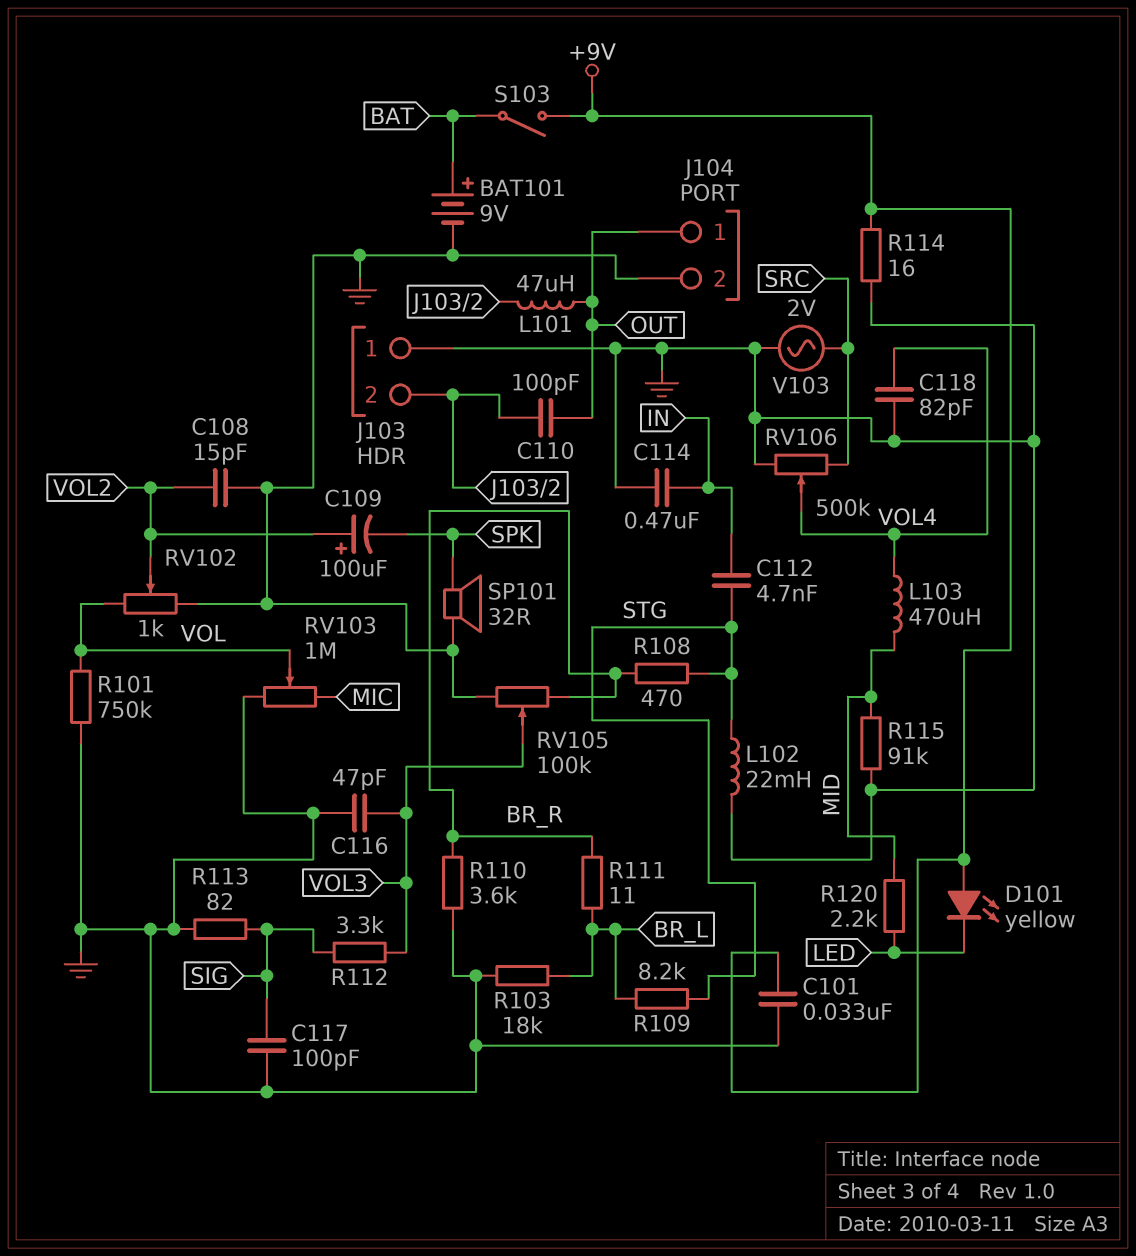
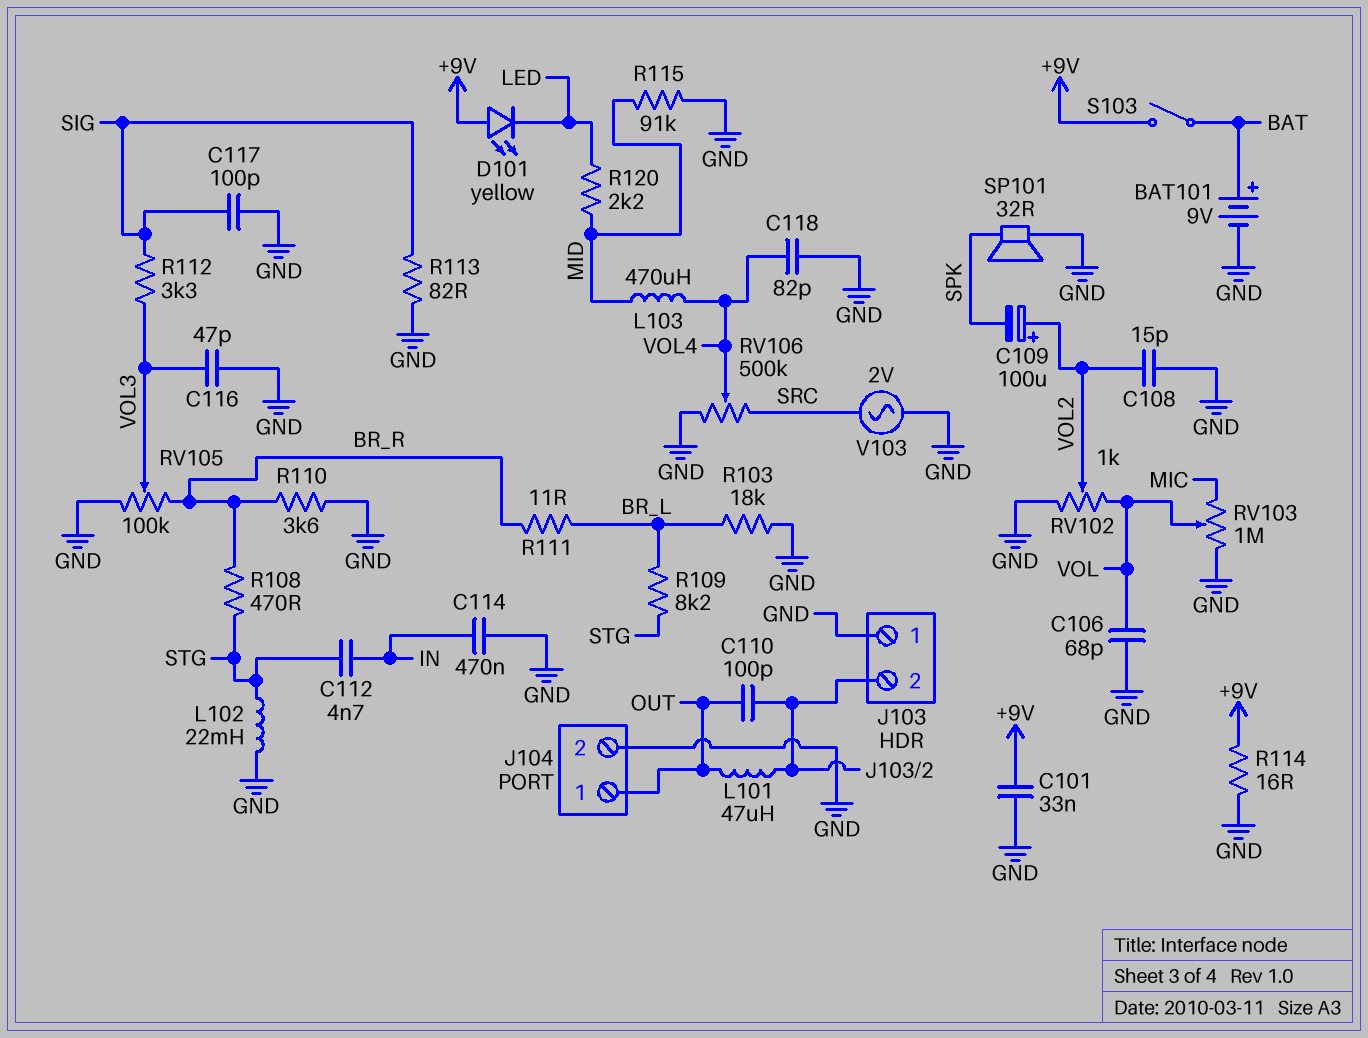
C106: none -> 68pF (GND, VOL)
R101: 750k (GND, VOL) -> none

